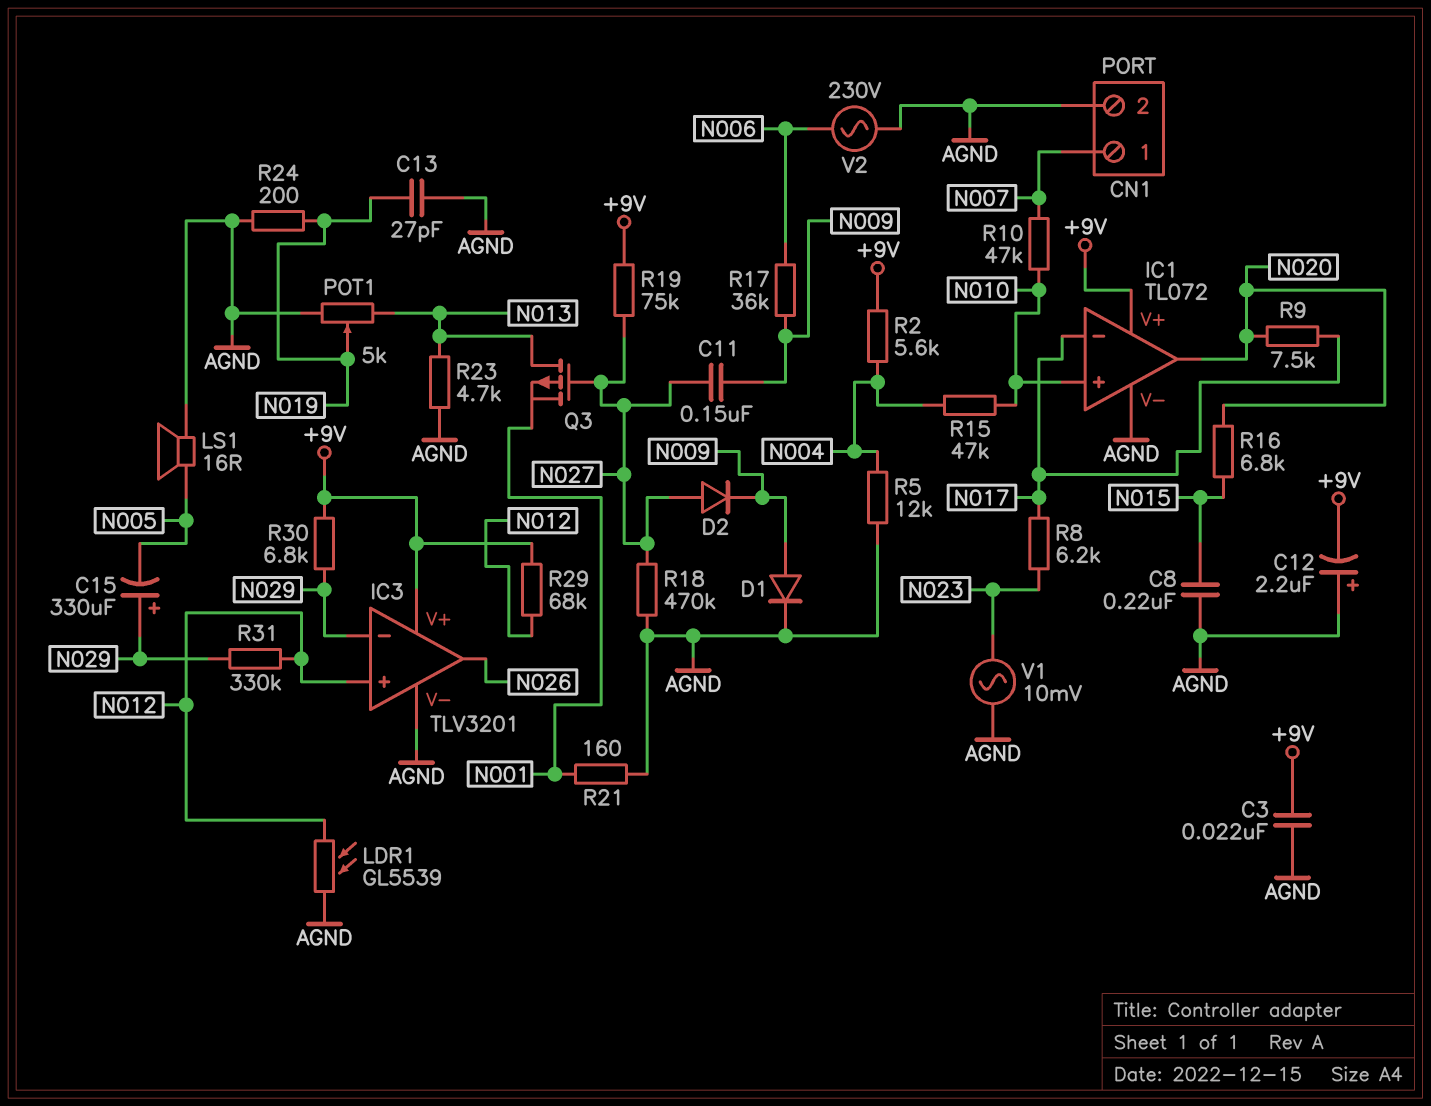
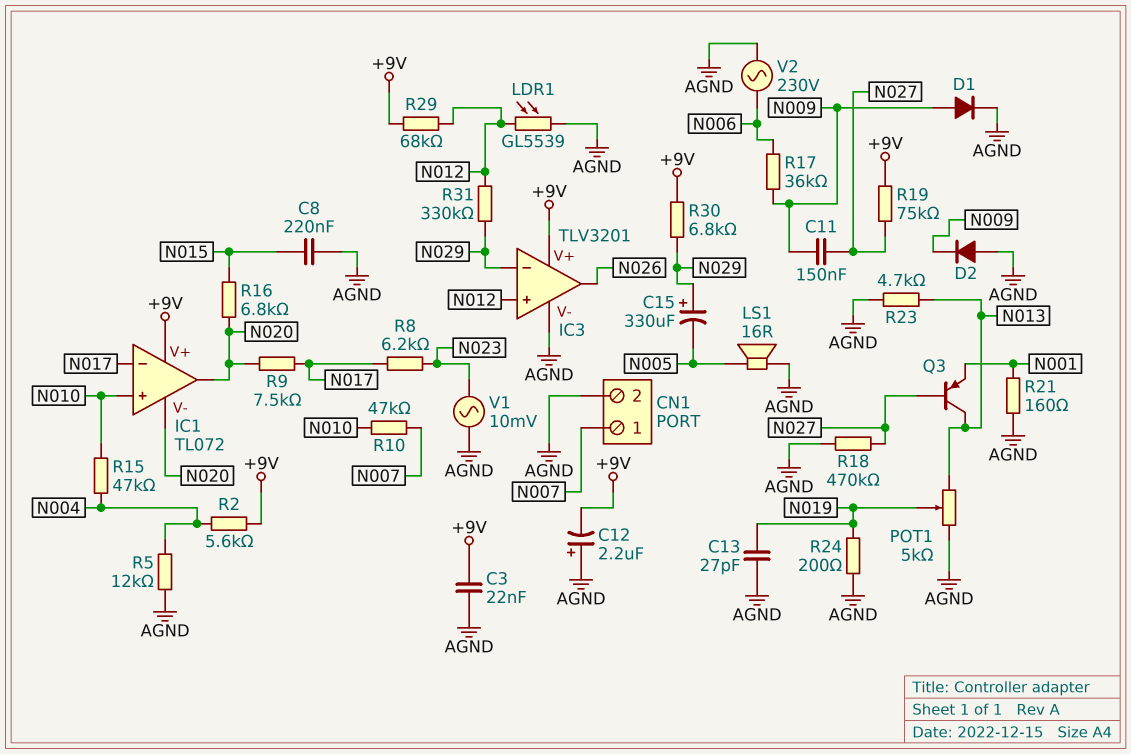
D2: diode (A N027, K N009) -> diode (A AGND, K N009)
IC1 pin V-: AGND -> N020
Q3: PMOS (G N027, D N013, S N001) -> PNP (B N027, C N013, E N001)

